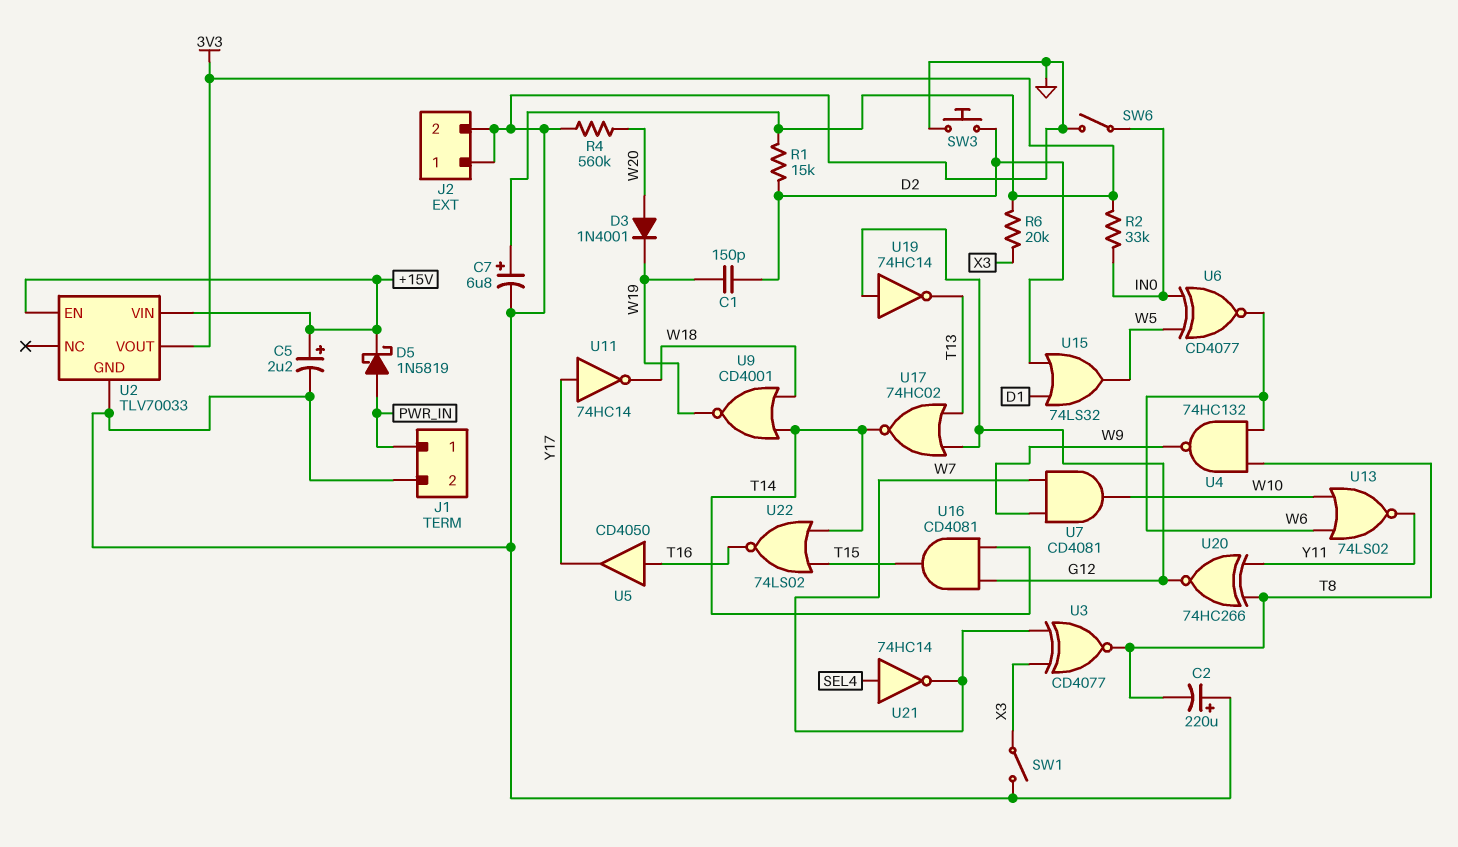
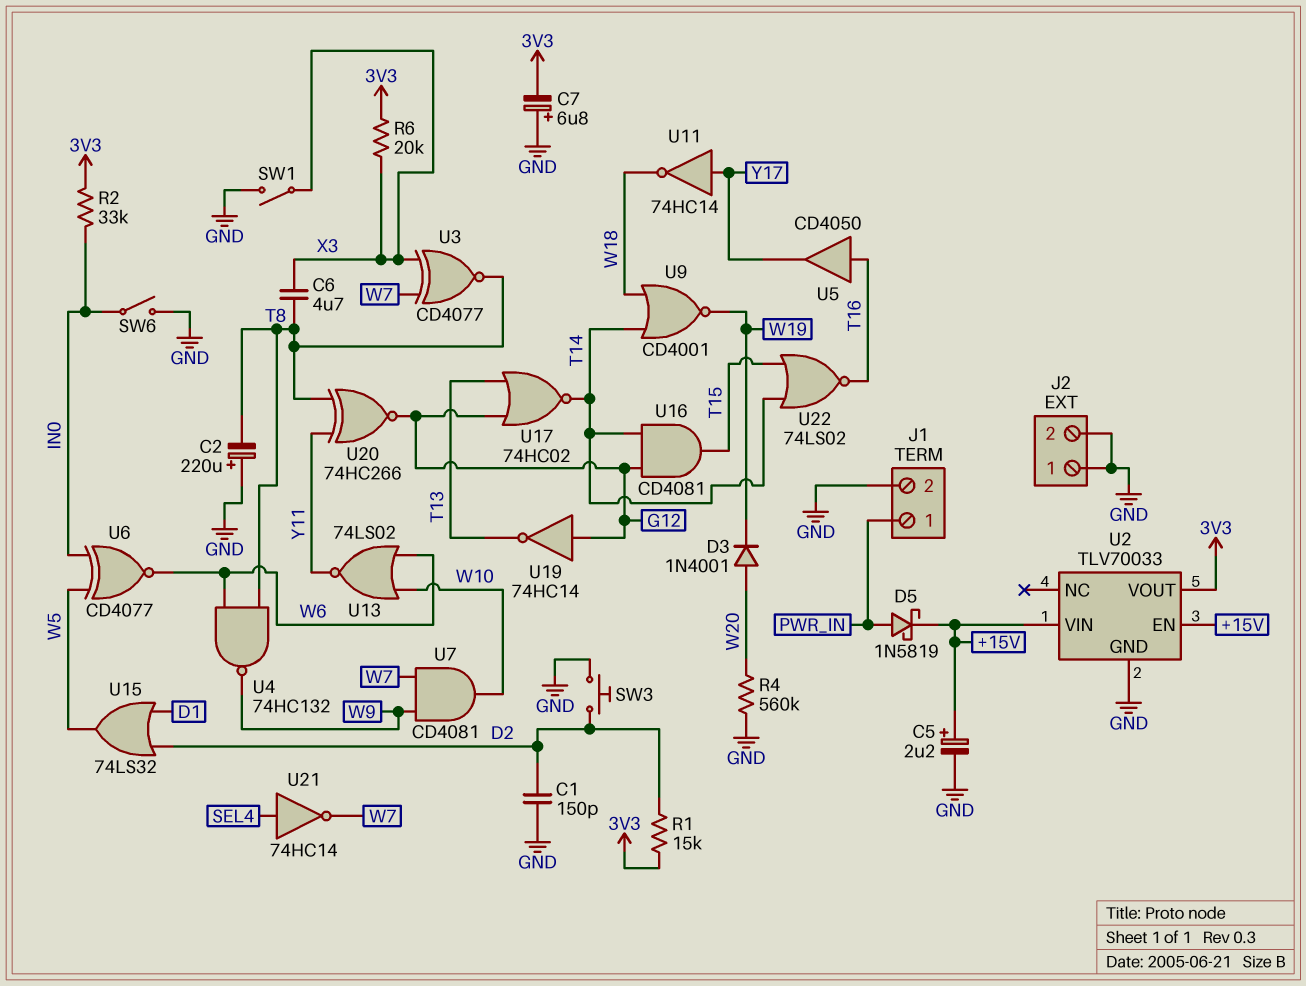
C1: 150pF (D2, W19) -> 150pF (D2, GND)
C6: none -> 4.7uF (T8, X3)
C7: 6.8uF (plus 3V3, minus GND) -> 6.8uF (plus GND, minus 3V3)

